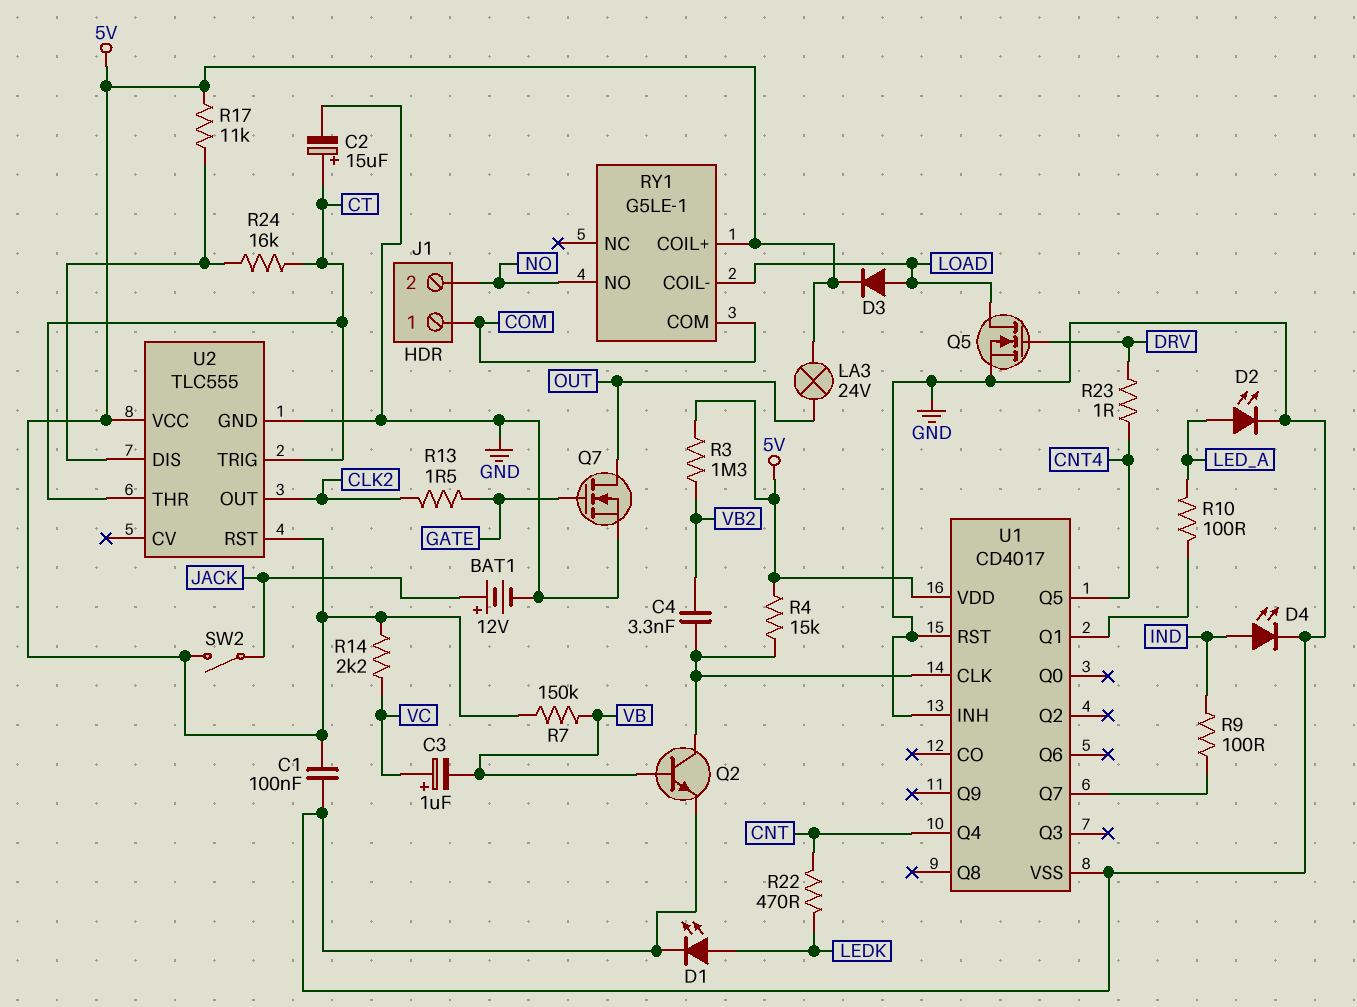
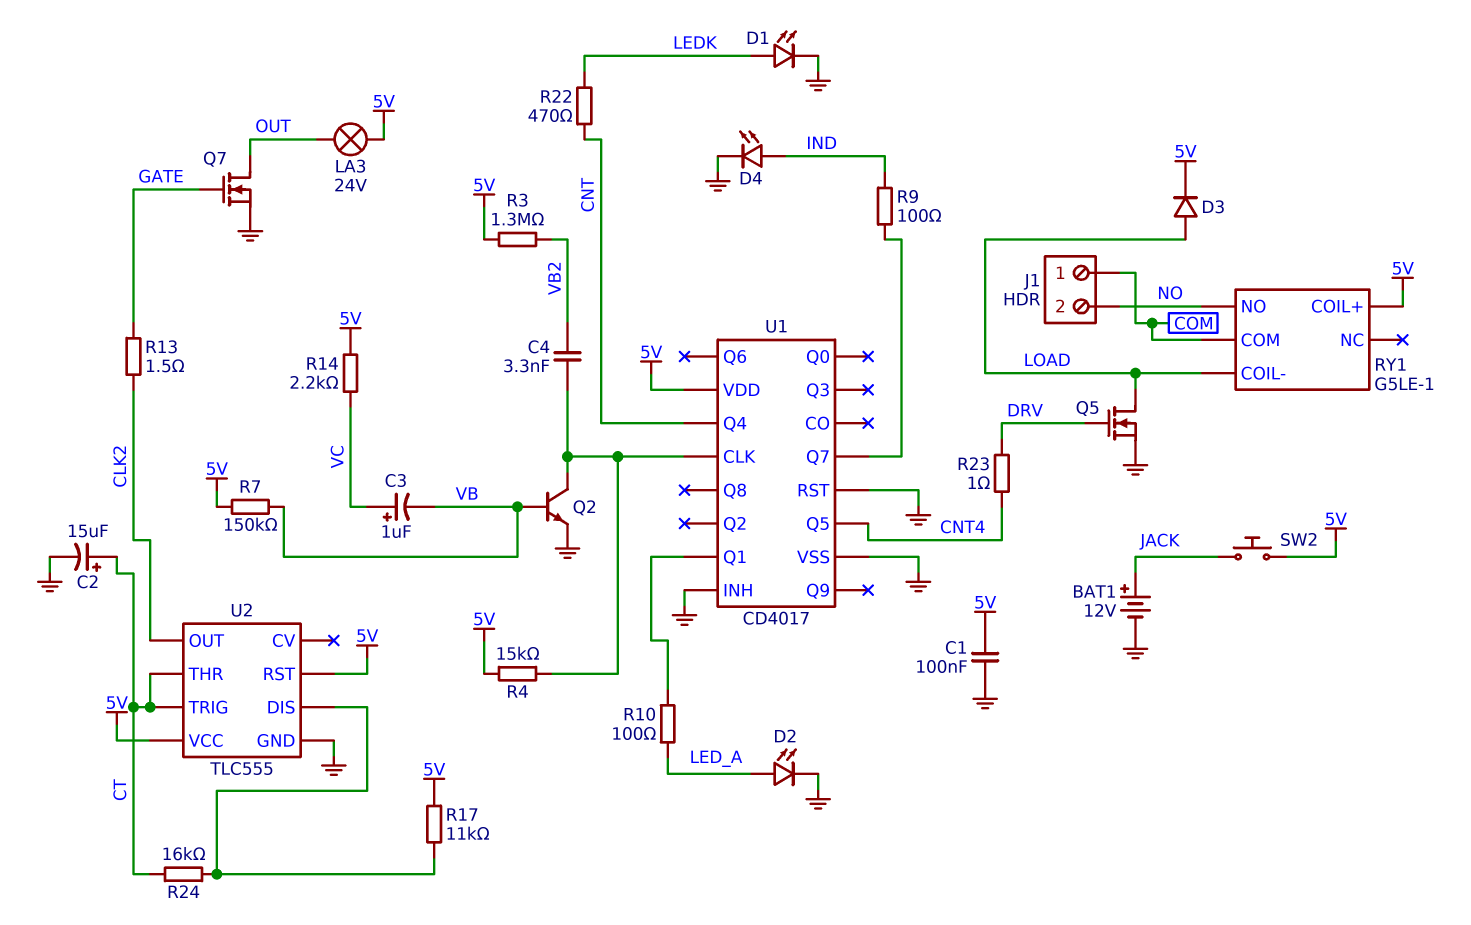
SW2: switch (5V, JACK) -> button (5V, JACK)

